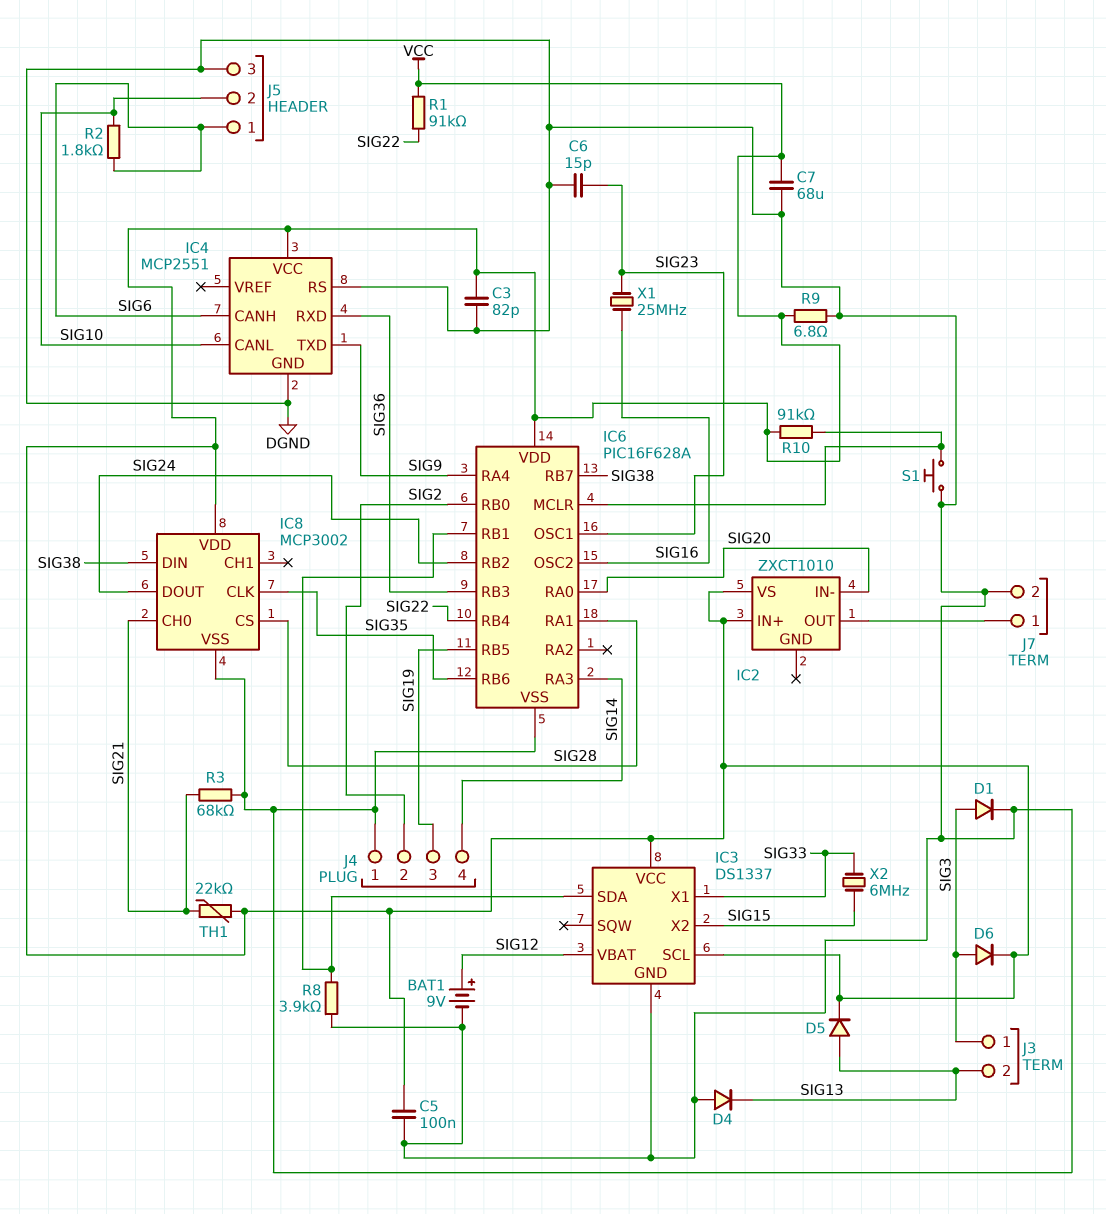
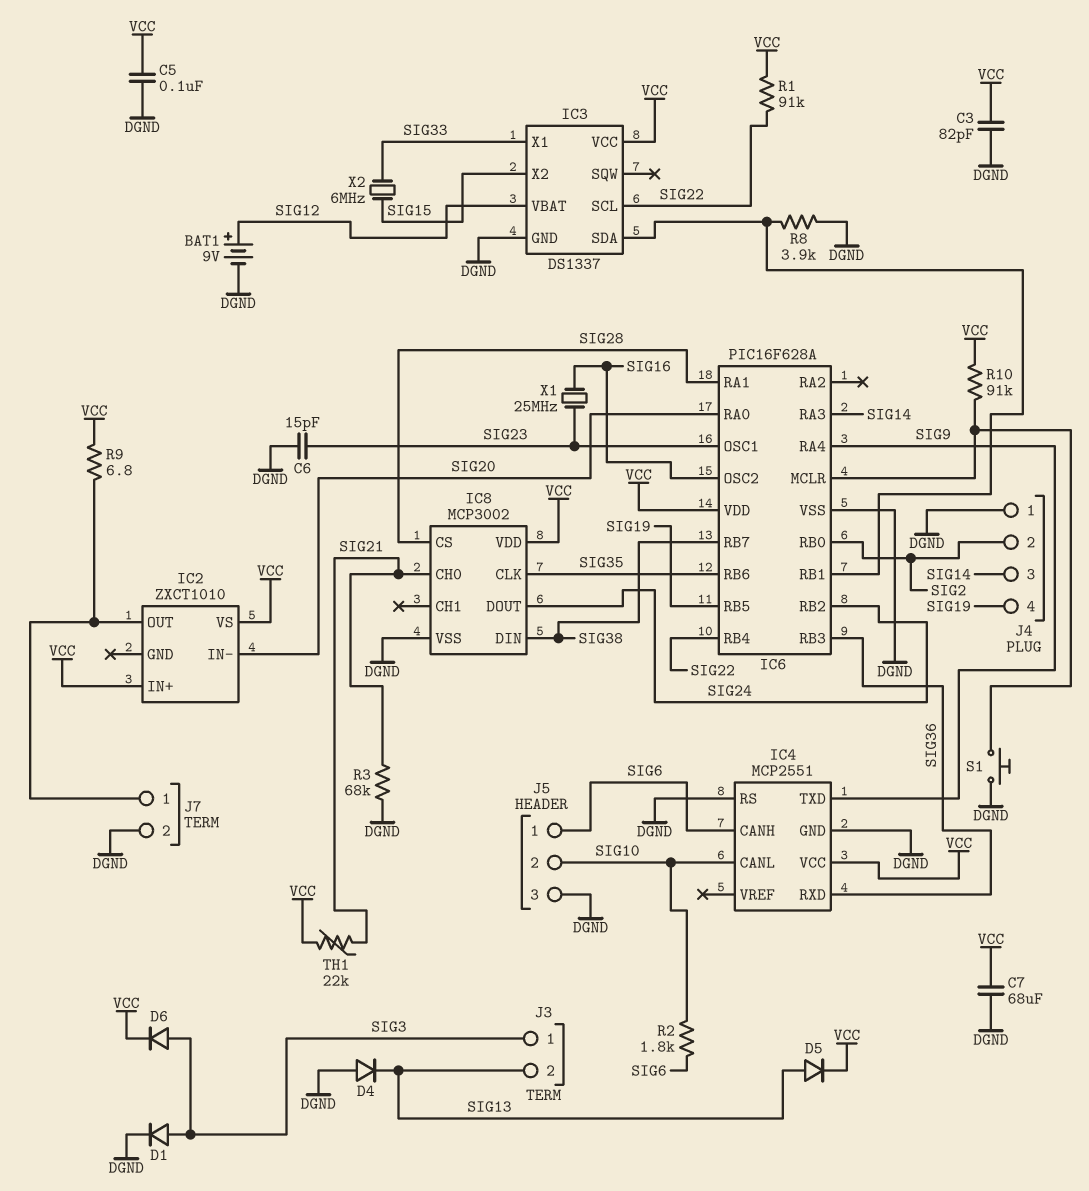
IC3 pin SCL: VCC -> SIG22
J4 pin 3: SIG19 -> SIG14
J4 pin 4: SIG14 -> SIG19
R9: 6.8 (DGND, VCC) -> 6.8 (IC2/OUT, VCC)

